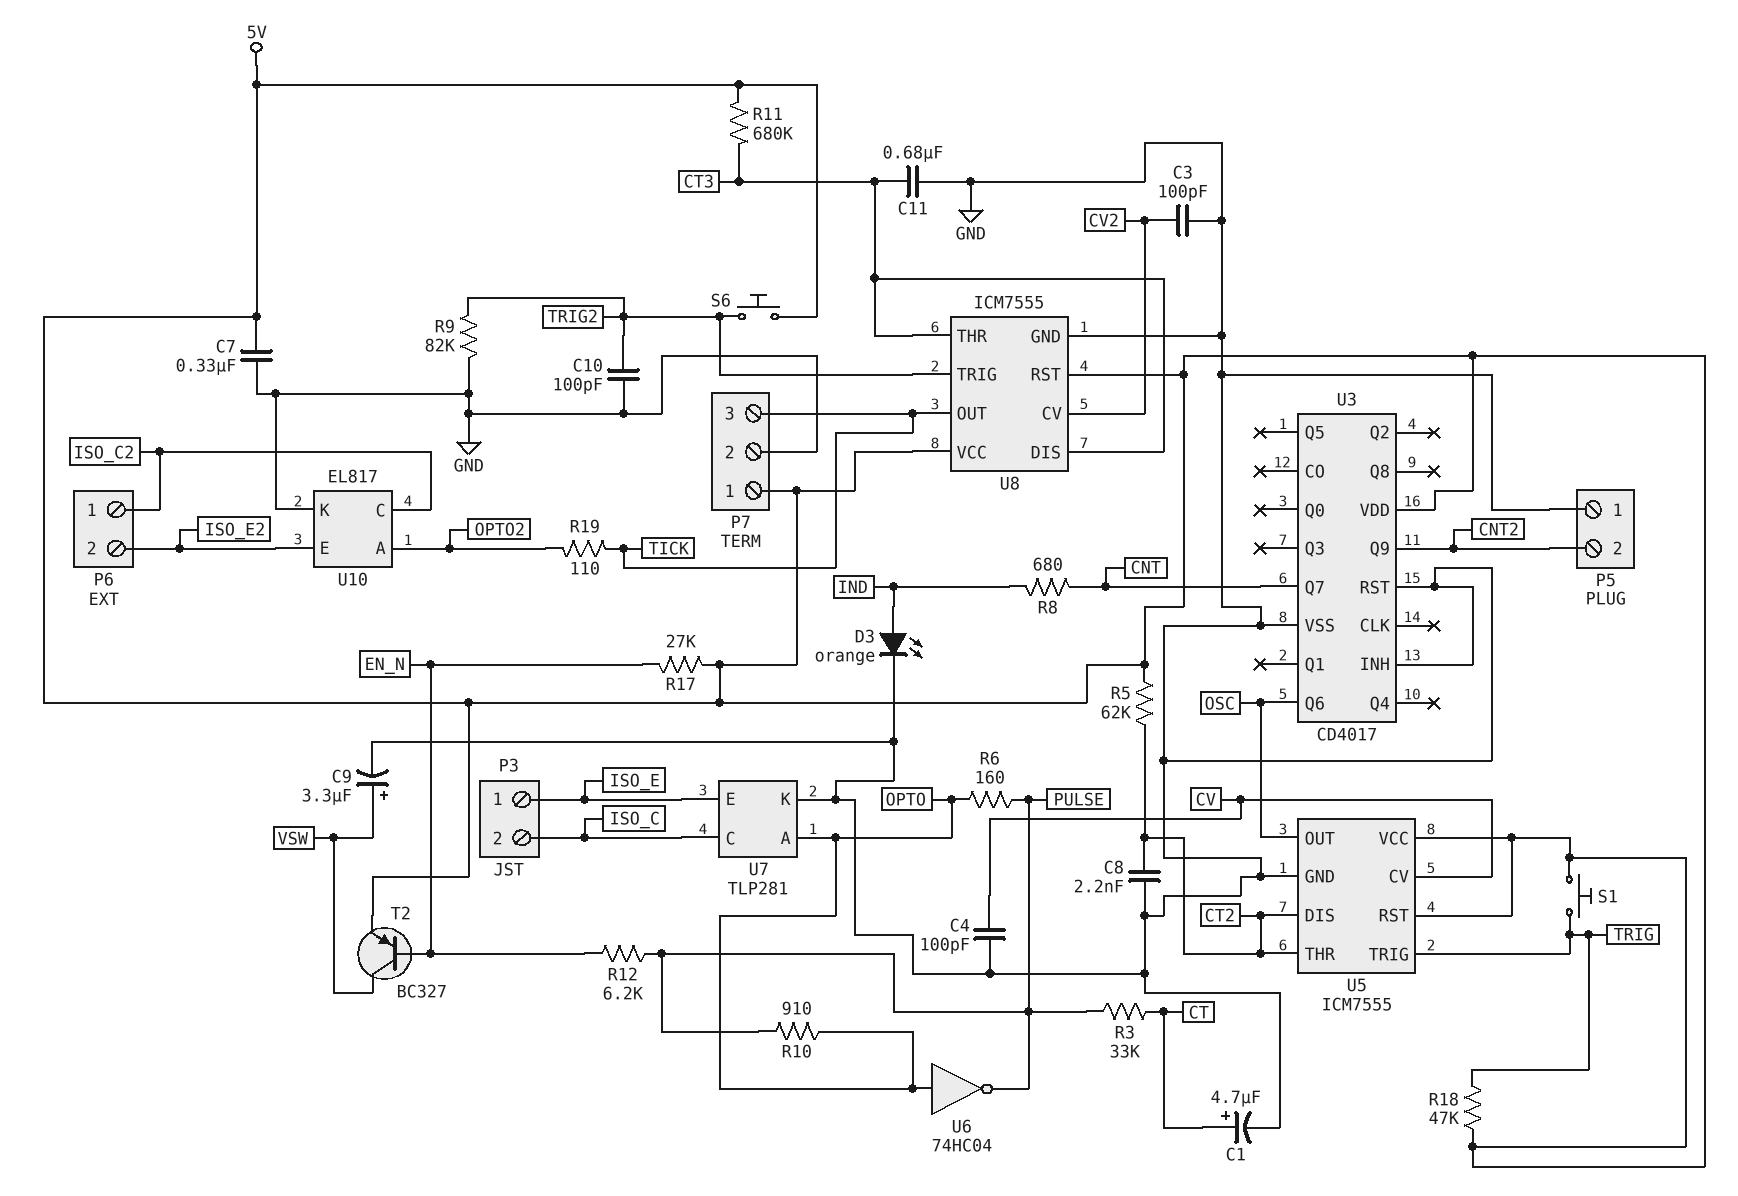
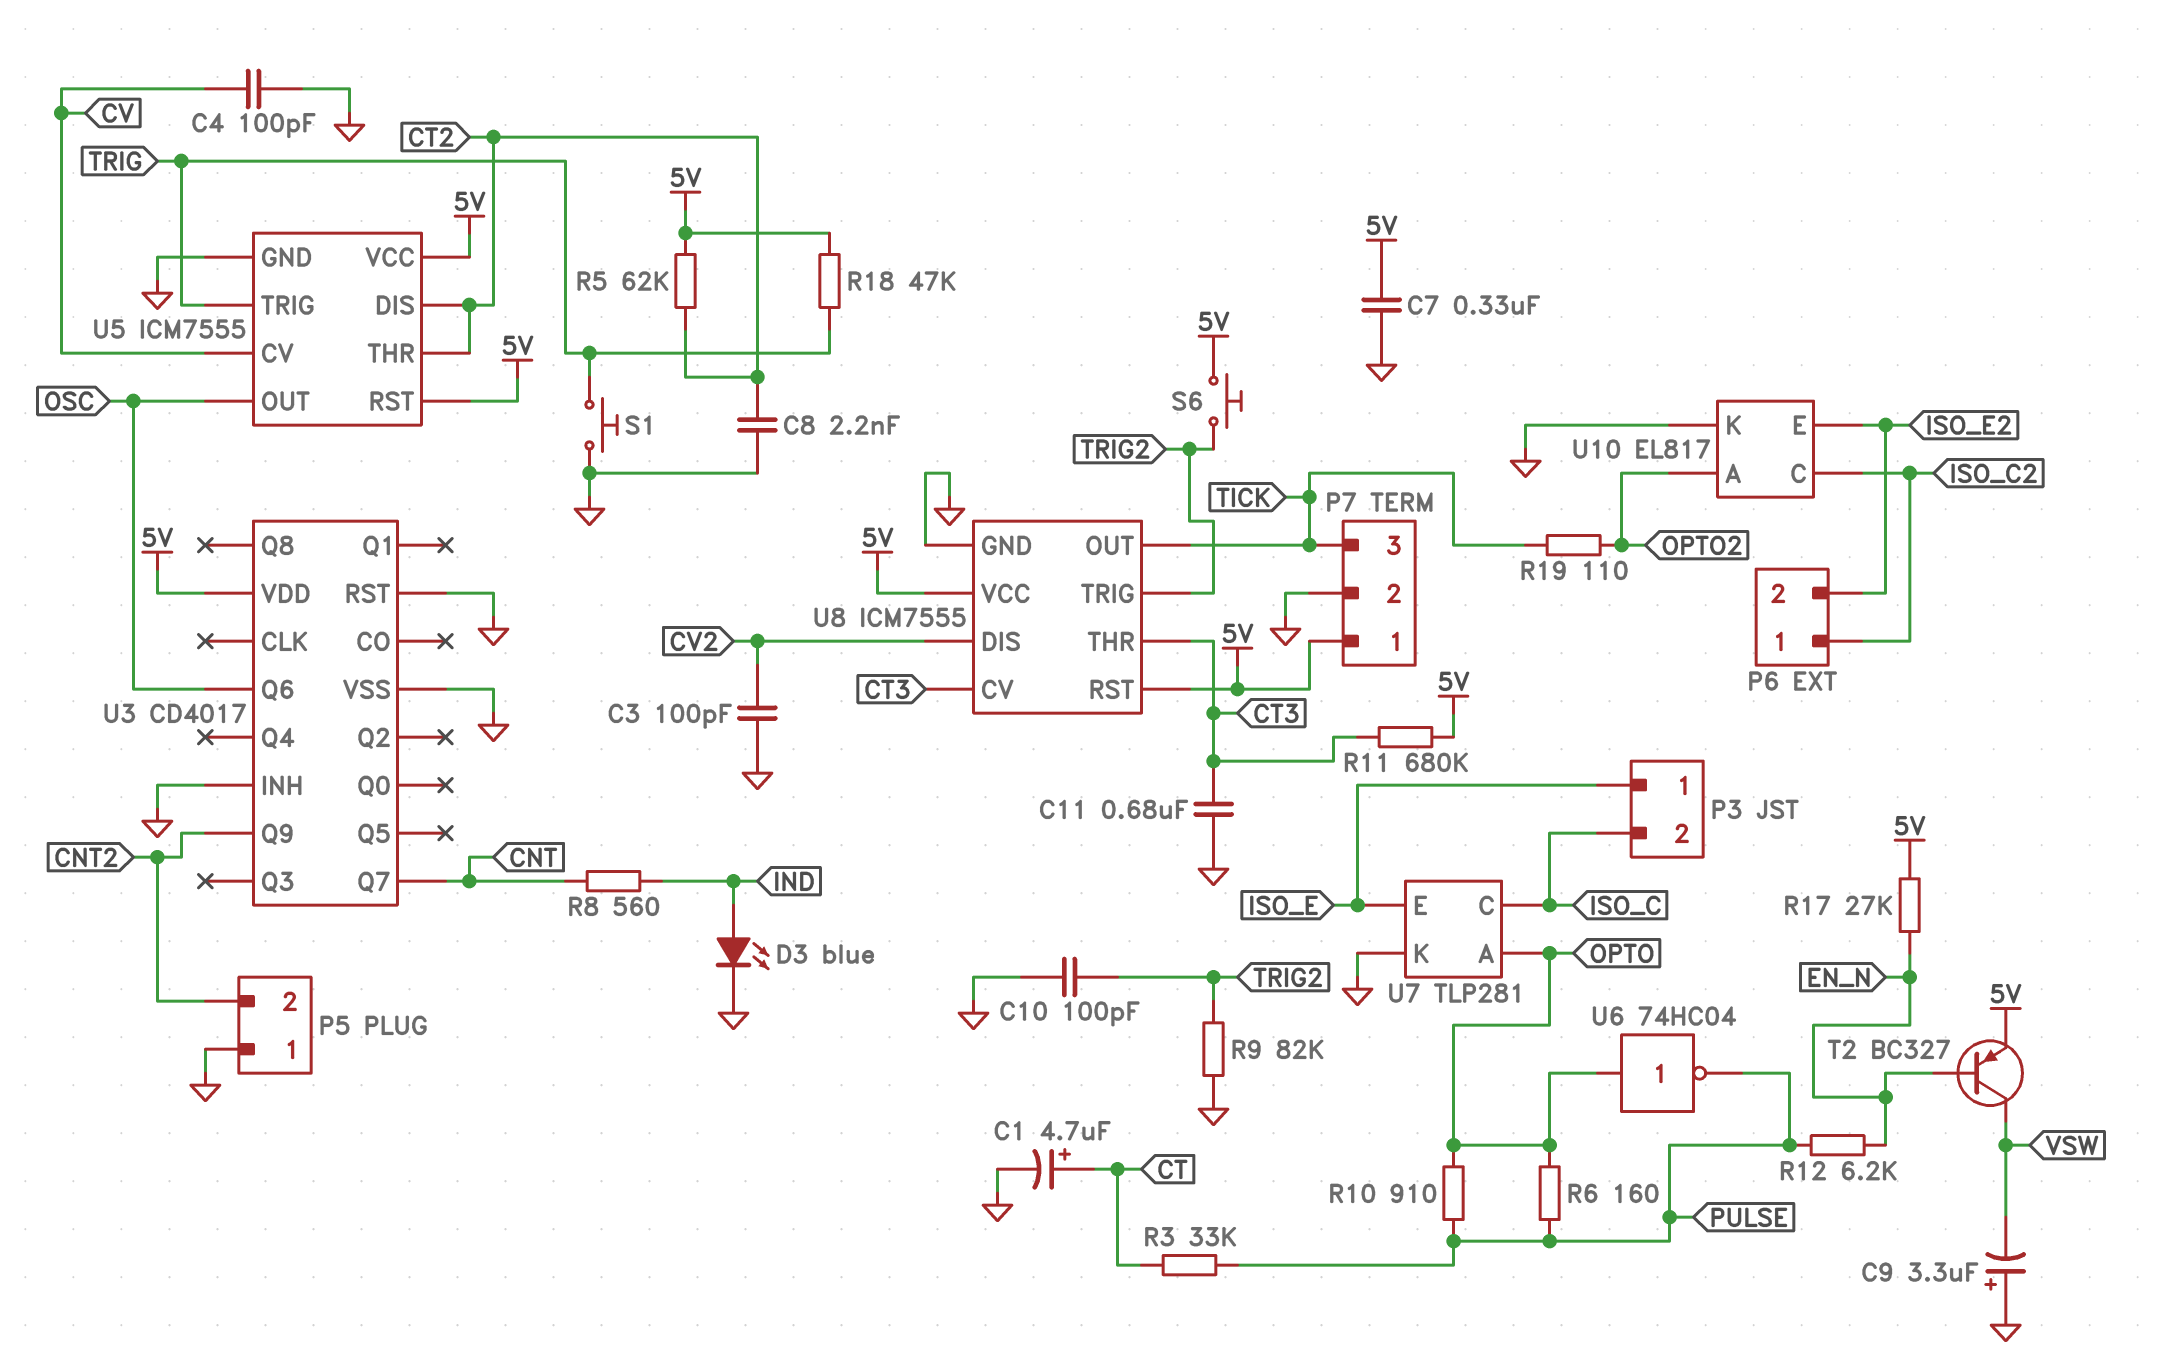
C9: 3.3uF (plus VSW, minus GND) -> 3.3uF (plus GND, minus VSW)
D3: LED orange (A IND, K GND) -> LED blue (A IND, K GND)
R8: 680 (CNT, IND) -> 560 (CNT, IND)
S1: button (5V, TRIG) -> button (GND, TRIG)
U8 pin CV: CV2 -> CT3
U8 pin DIS: CT3 -> CV2

